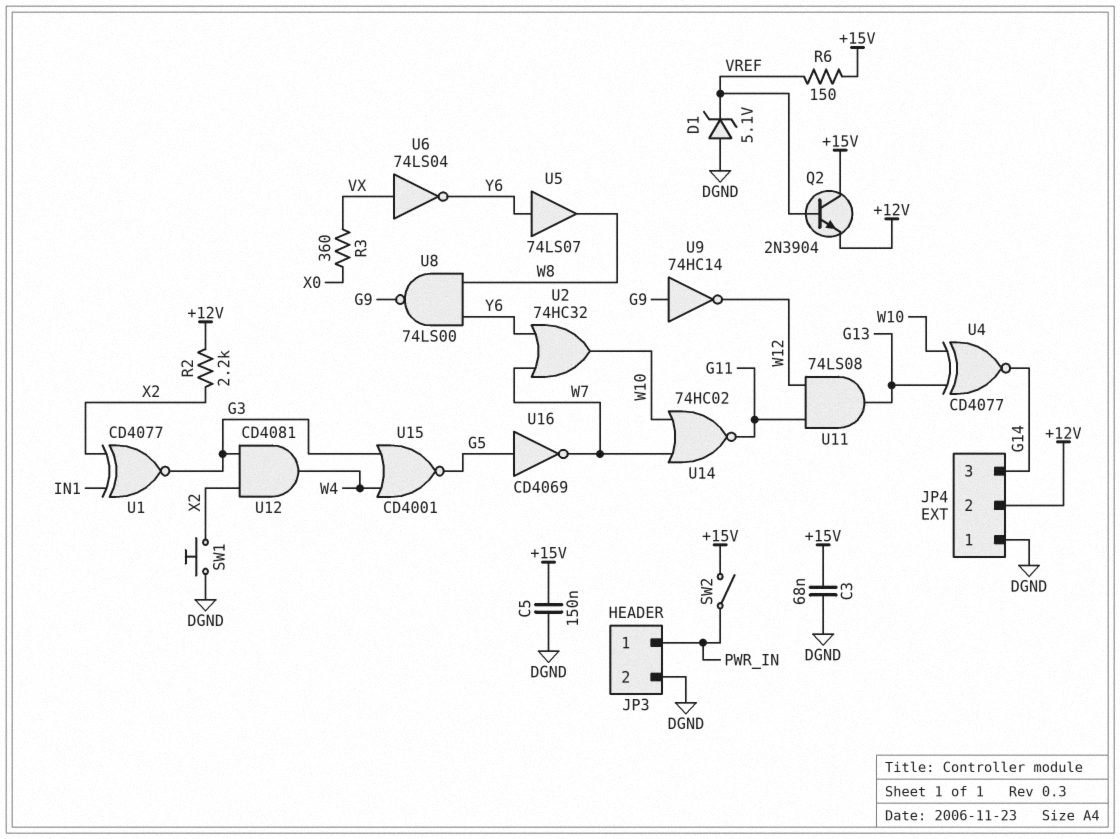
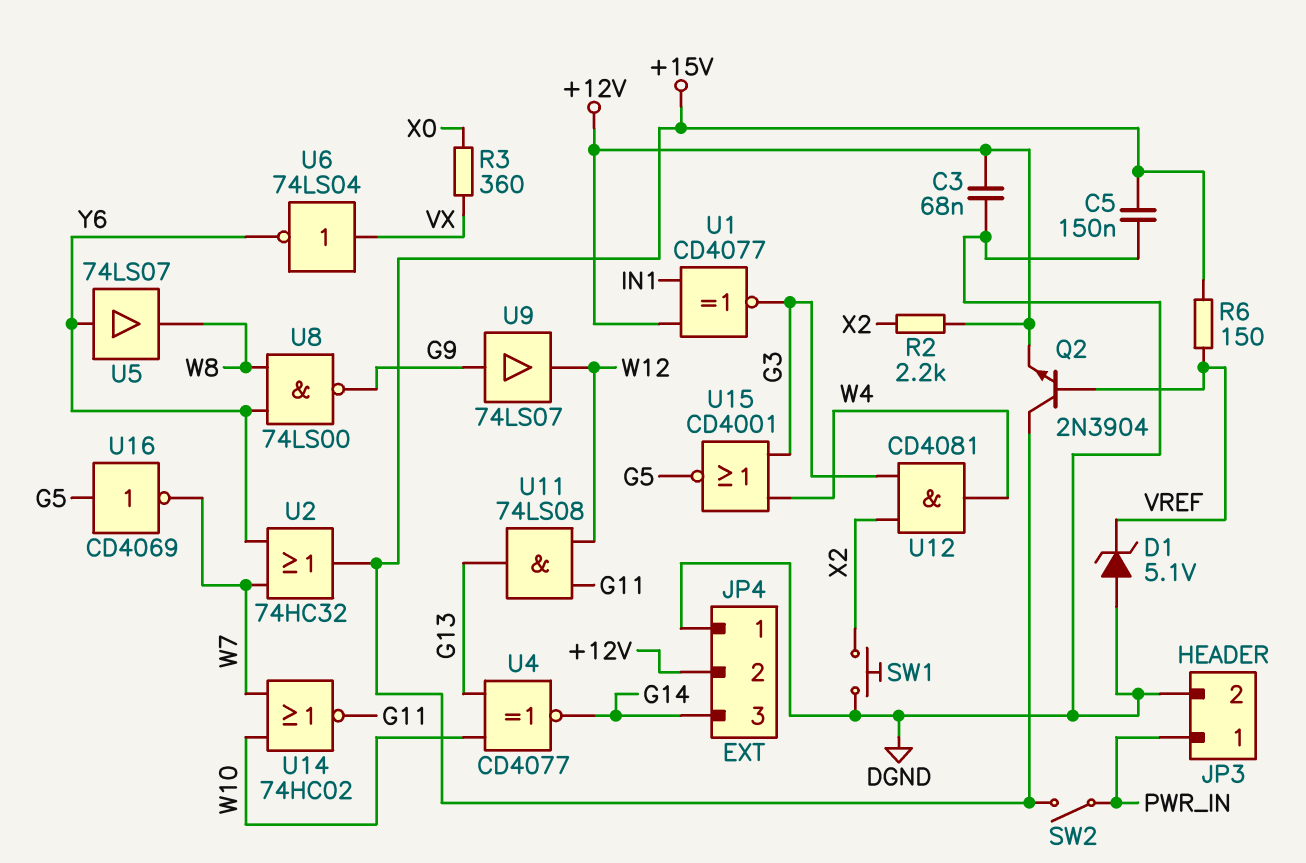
C3: 68nF (+15V, DGND) -> 68nF (+12V, DGND)
U1: XNOR CD4077 (in IN1, in X2, out G3) -> XNOR CD4077 (in +12V, in IN1, out G3)
U2: OR 74HC32 (in W7, in Y6, out W10) -> OR 74HC32 (in W7, in Y6, out +15V)
U9: NOT 74HC14 (in G9, out W12) -> buffer 74LS07 (in G9, out W12)

